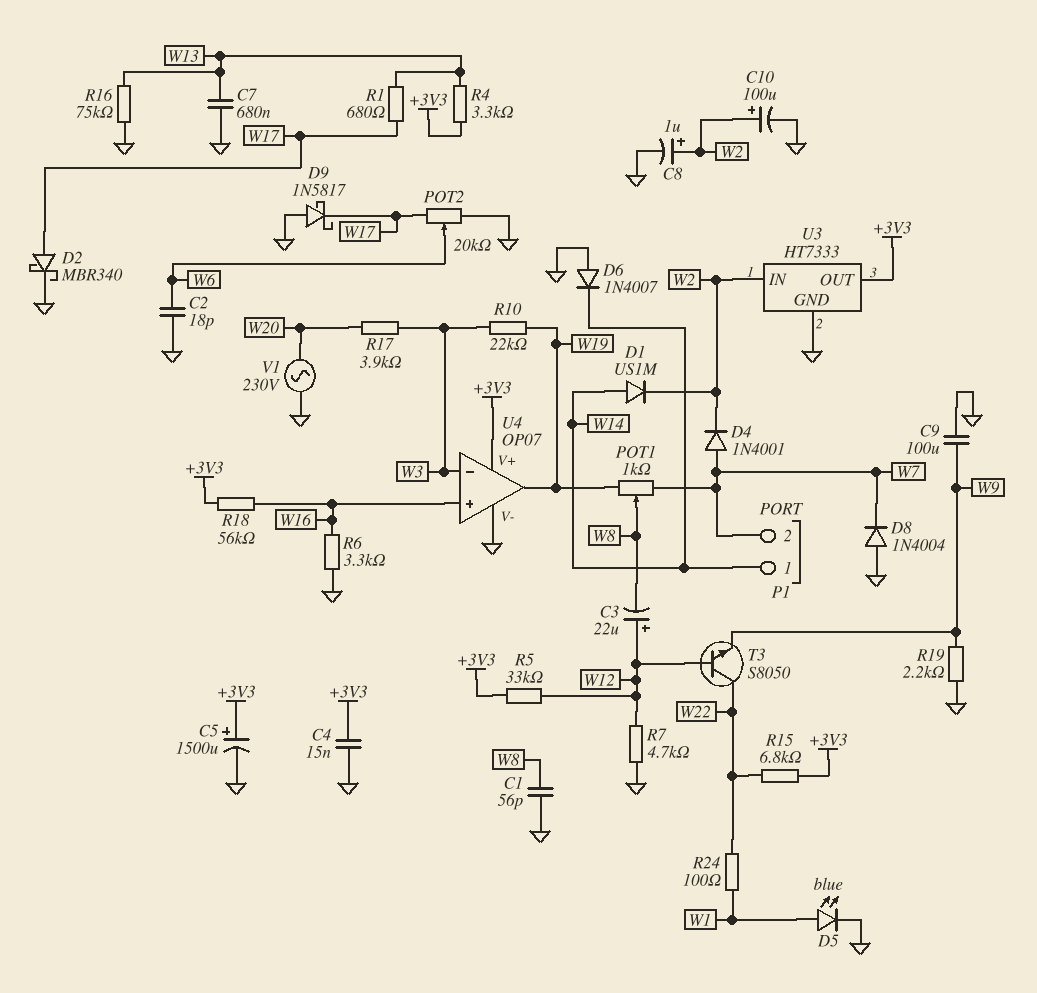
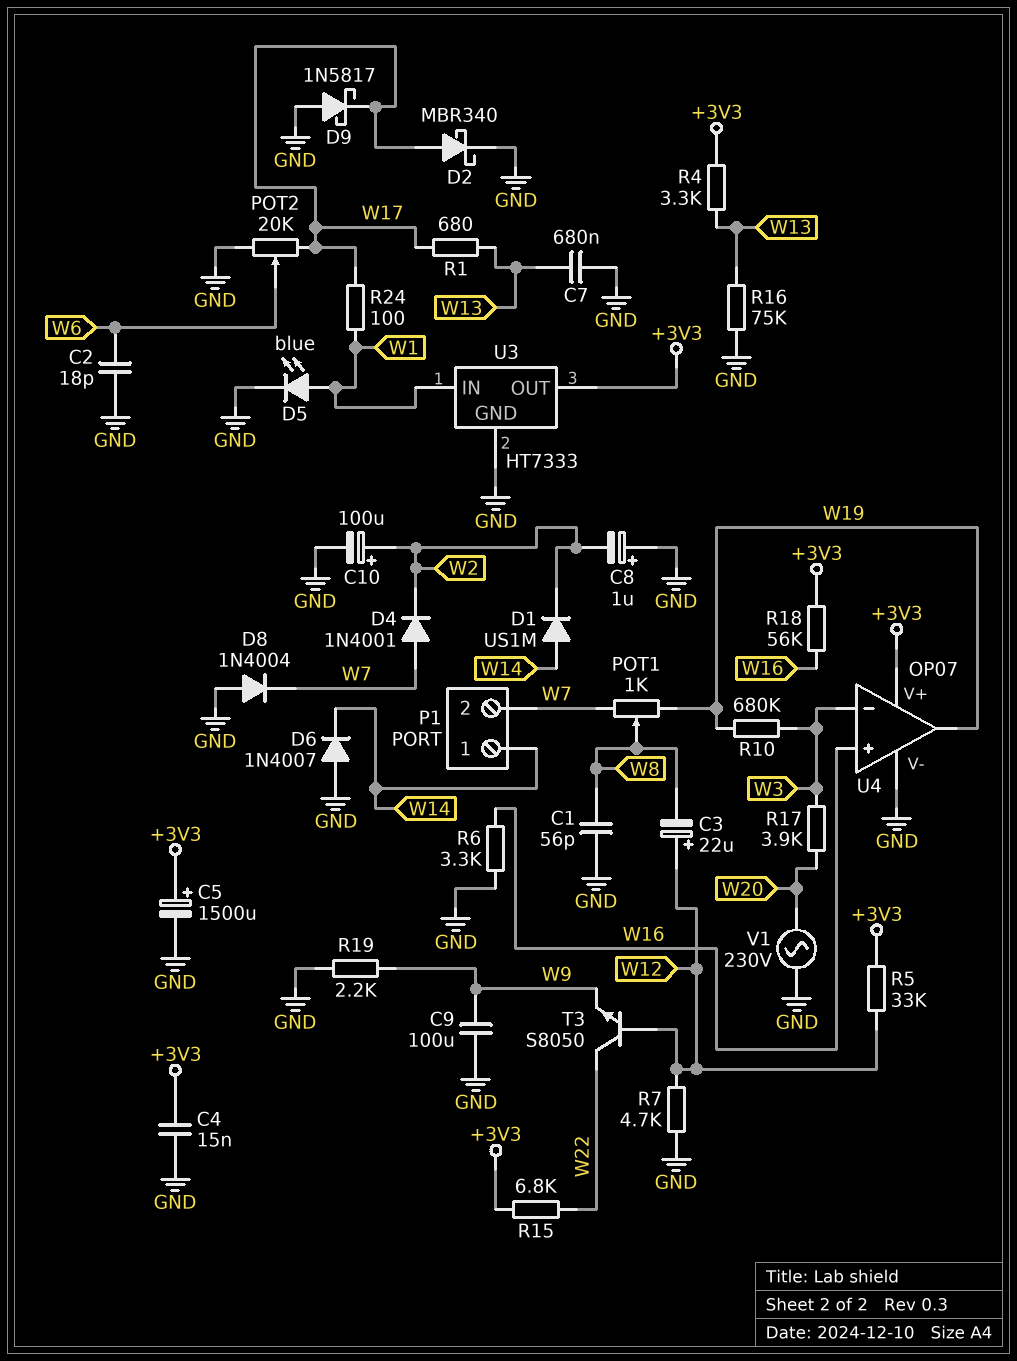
C8: 1uF (plus W2, minus GND) -> 1uF (plus GND, minus W2)
R10: 22k (W3, W19) -> 680k (W3, W19)
R24: 100 (W1, W22) -> 100 (W1, W17)
U3 pin IN: W2 -> W1

